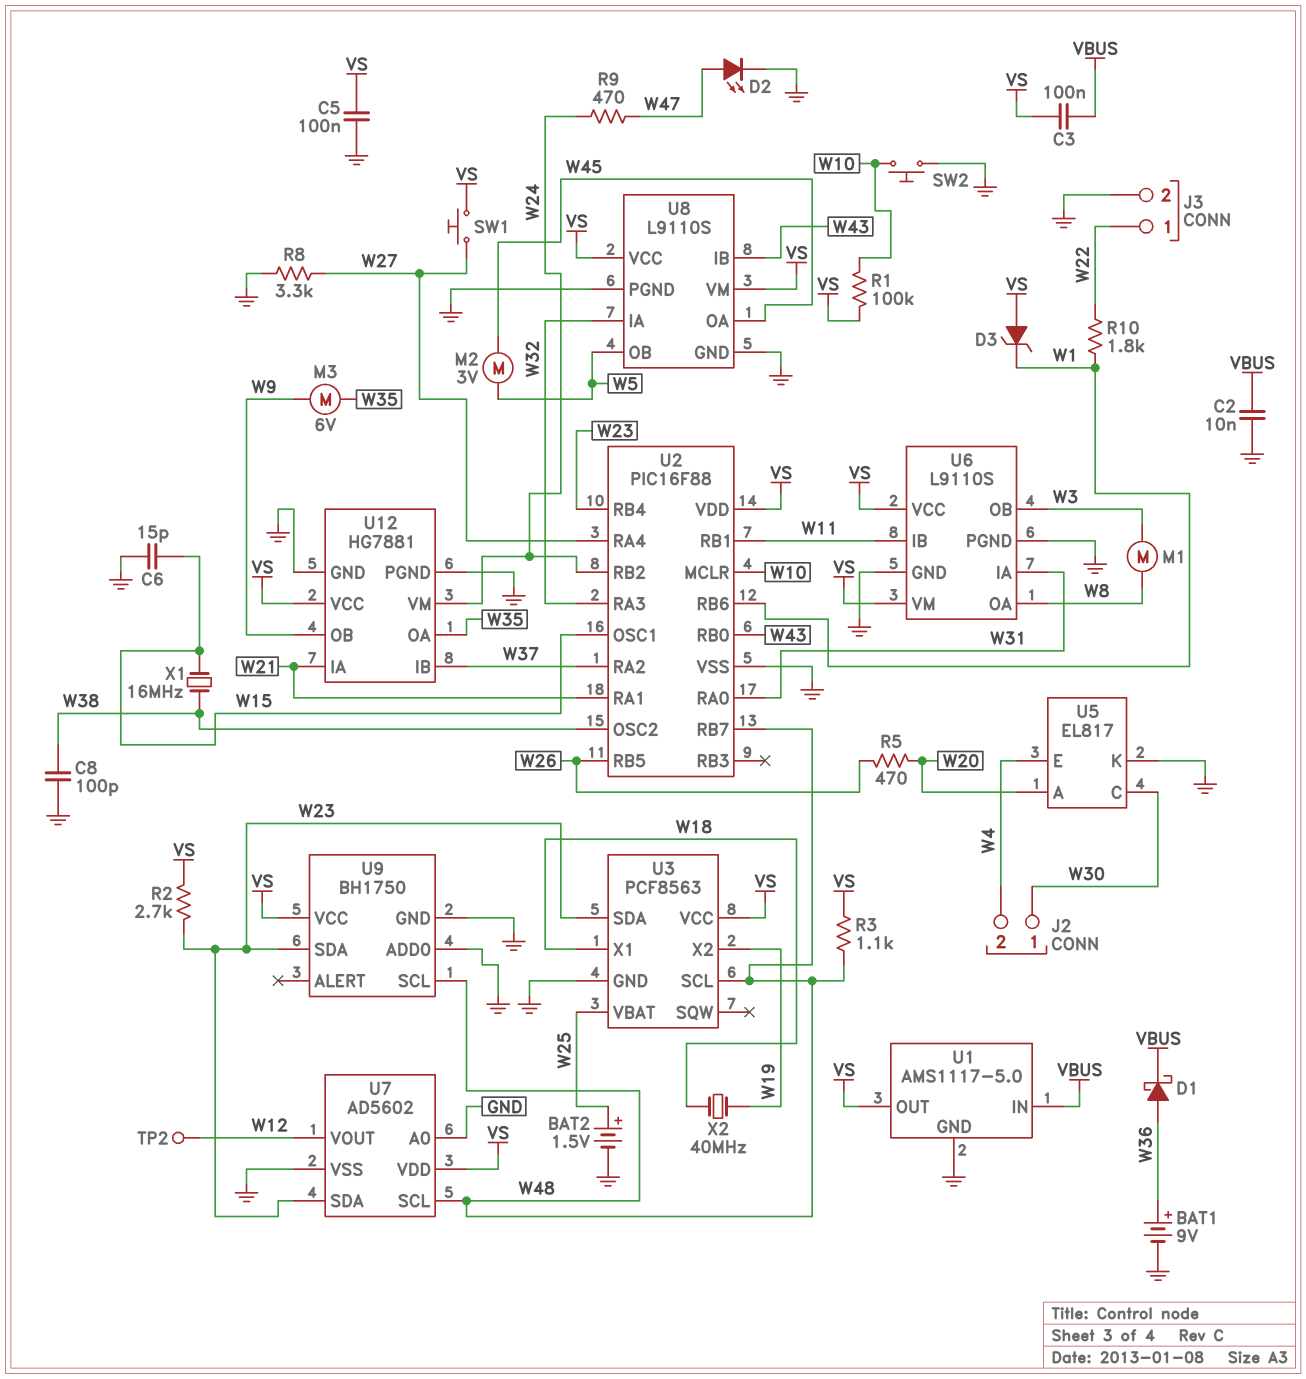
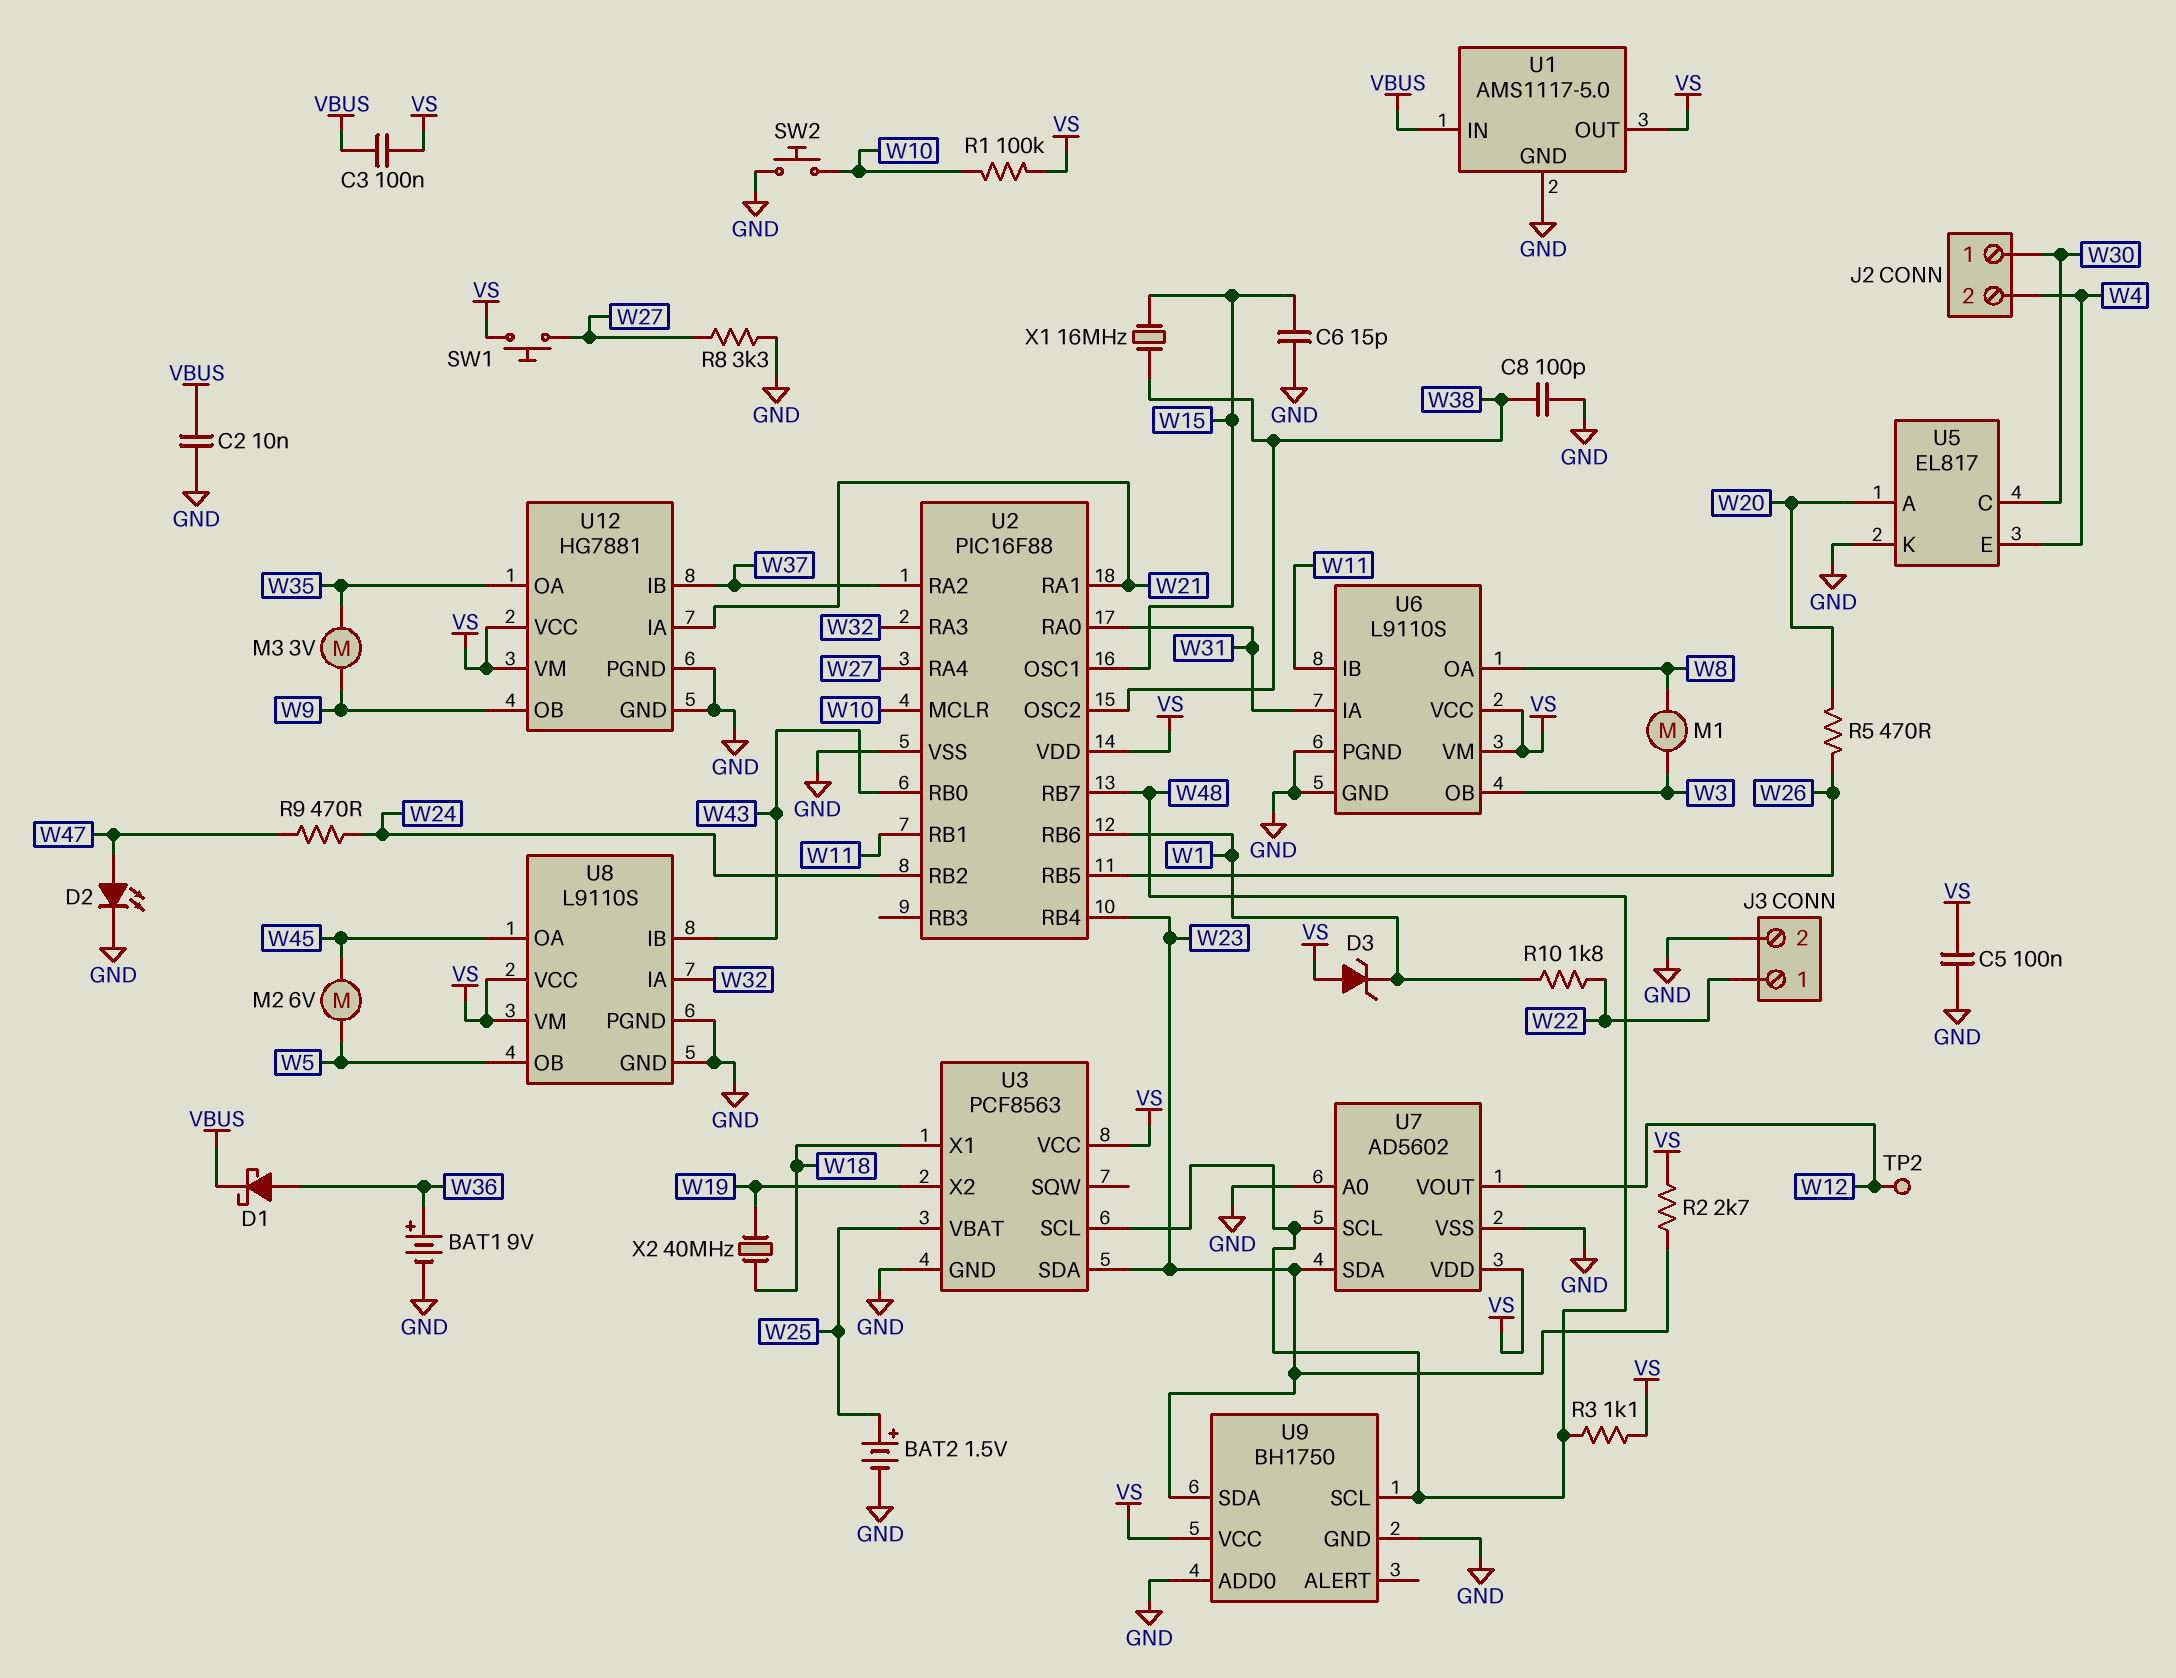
M2: motor 3V (W5, W45) -> motor 6V (W5, W45)
M3: motor 6V (W9, W35) -> motor 3V (W9, W35)
U12 pin VM: W24 -> VS

